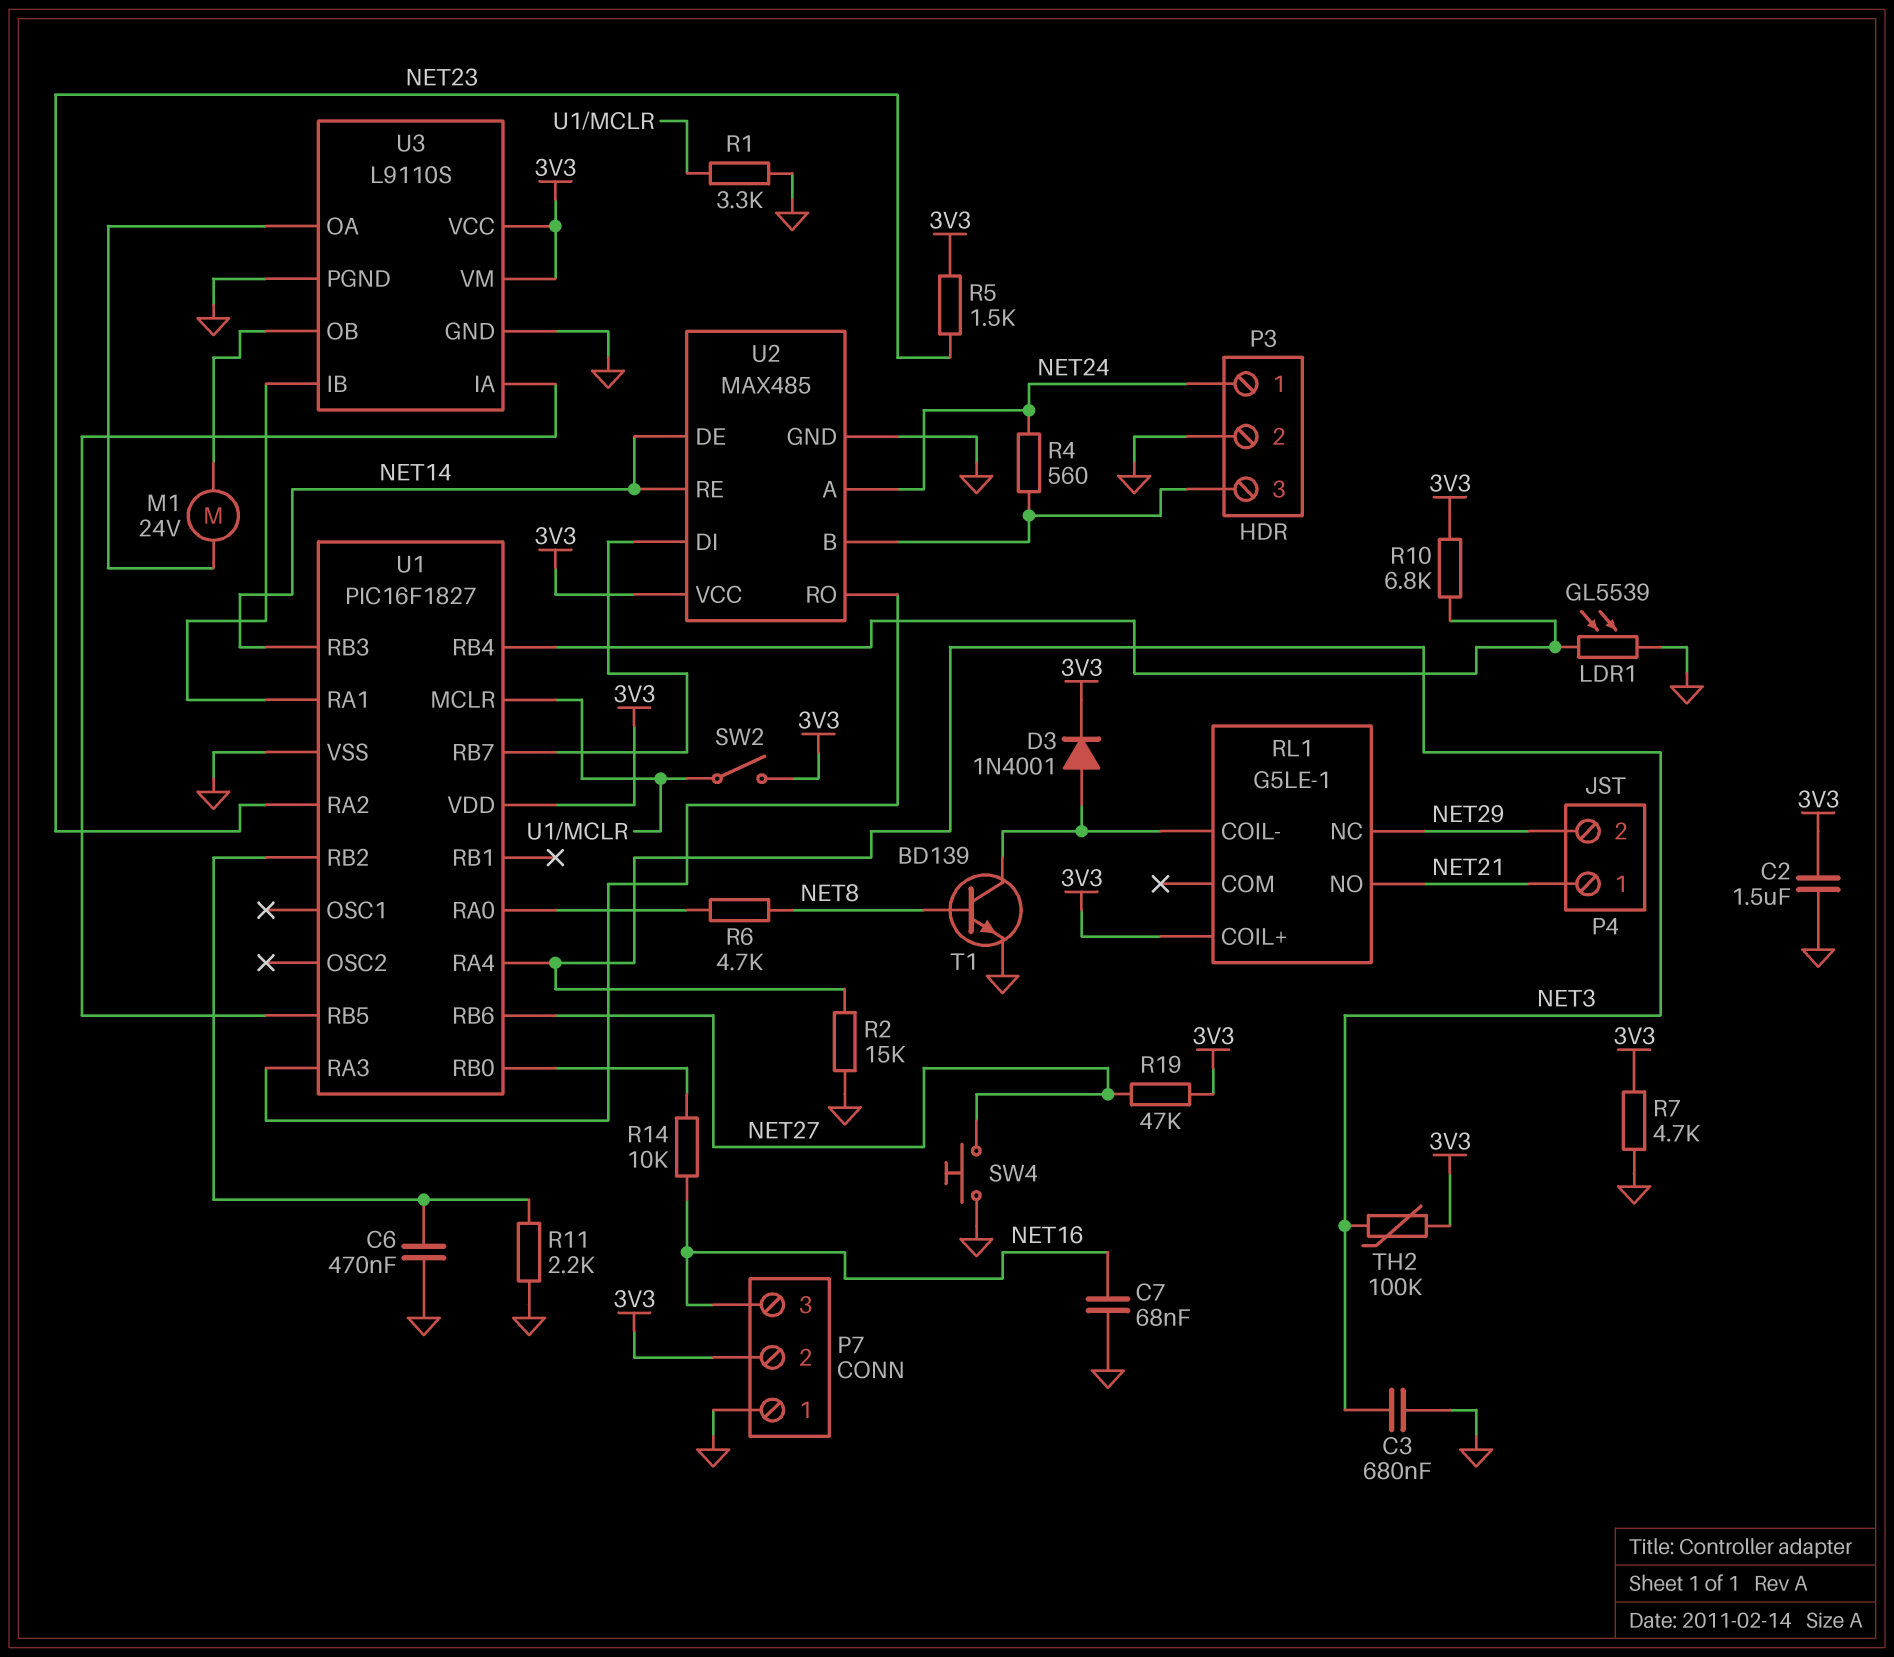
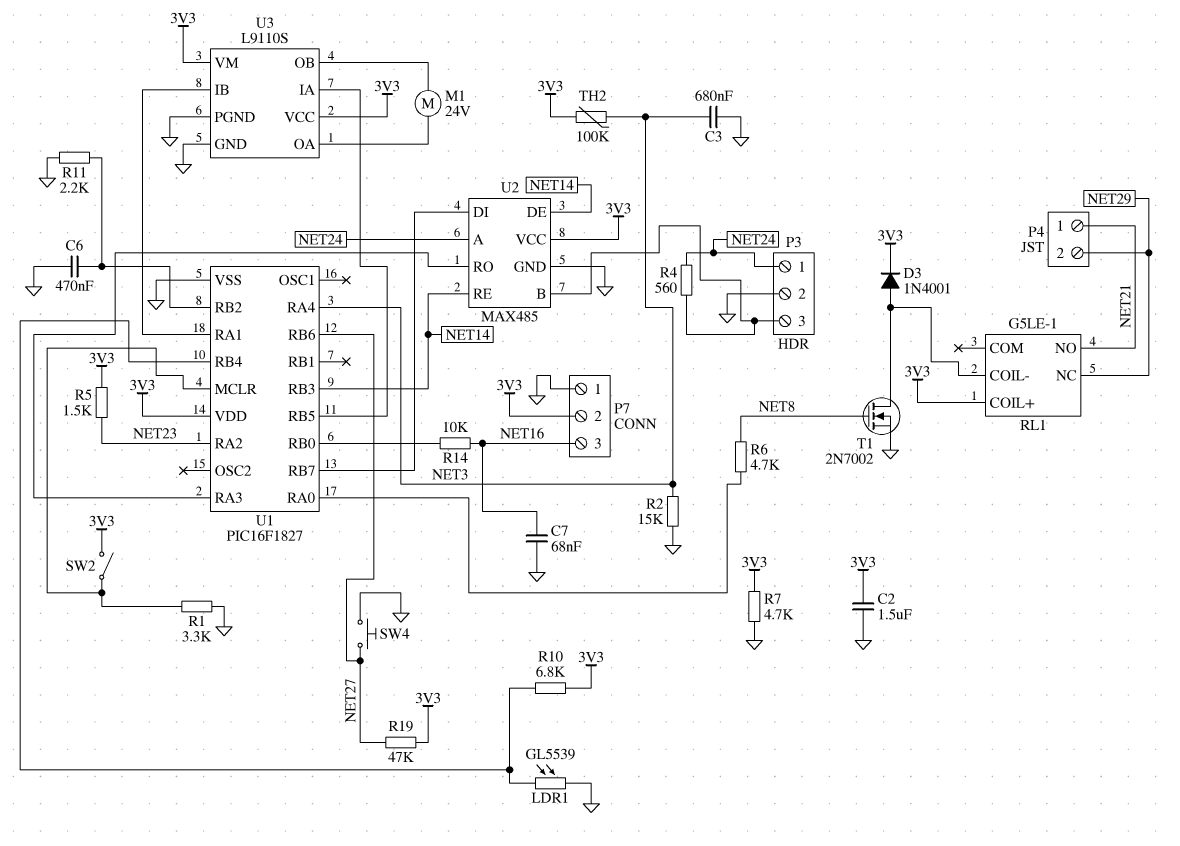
T1: NPN BD139 (B NET8, C RL1/COIL-, E GND) -> NMOS 2N7002 (G NET8, D RL1/COIL-, S GND)

